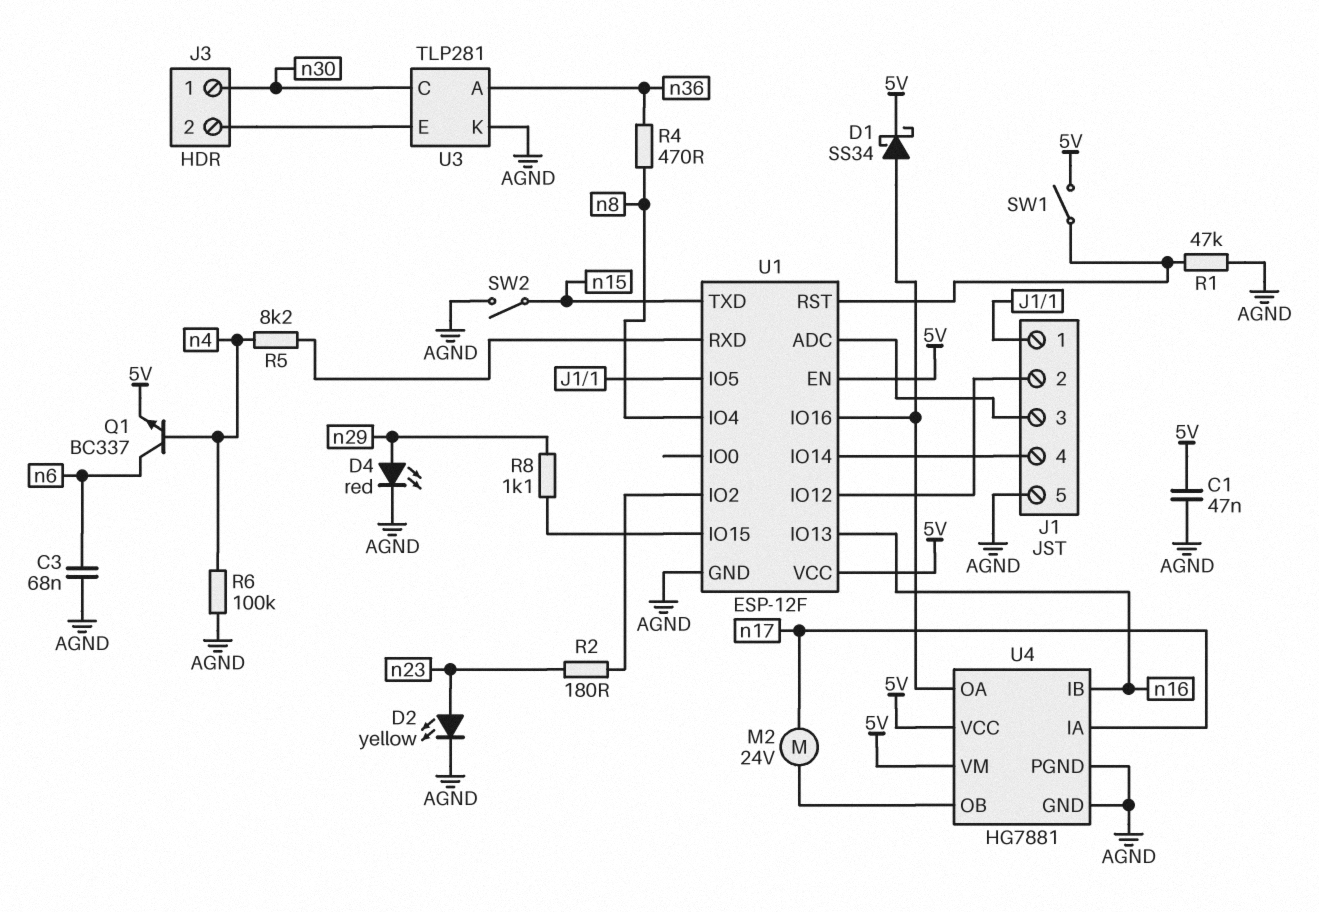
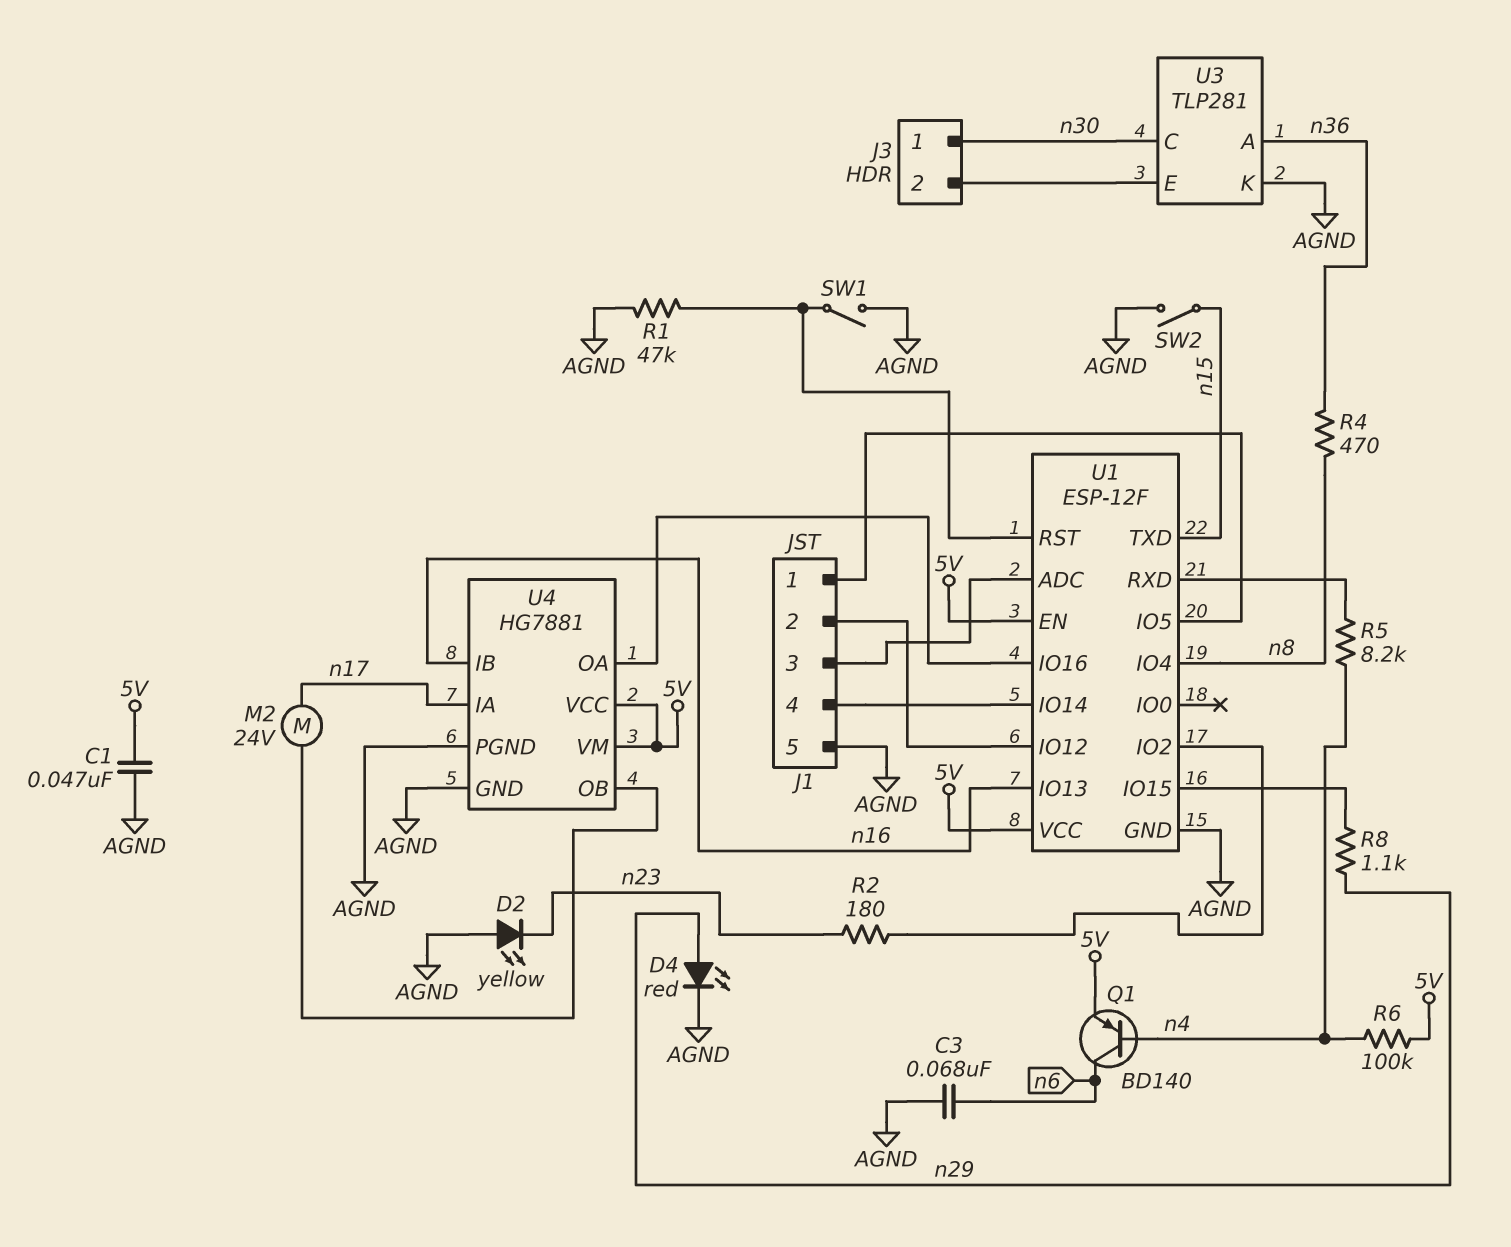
D1: schottky SS34 (A U1/IO16, K 5V) -> none
D2: LED yellow (A n23, K AGND) -> LED yellow (A AGND, K n23)
Q1: NPN BC337 (B n4, C n6, E 5V) -> PNP BD140 (B n4, C n6, E 5V)
R6: 100k (AGND, n4) -> 100k (5V, n4)
SW1: switch (5V, U1/RST) -> switch (AGND, U1/RST)

